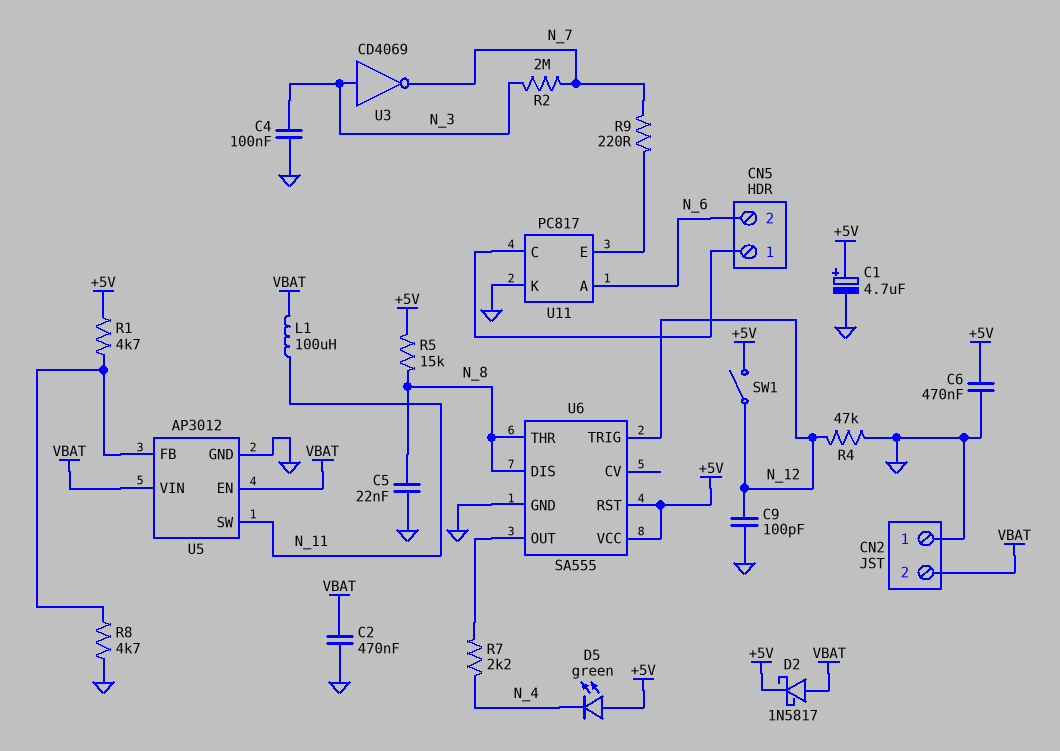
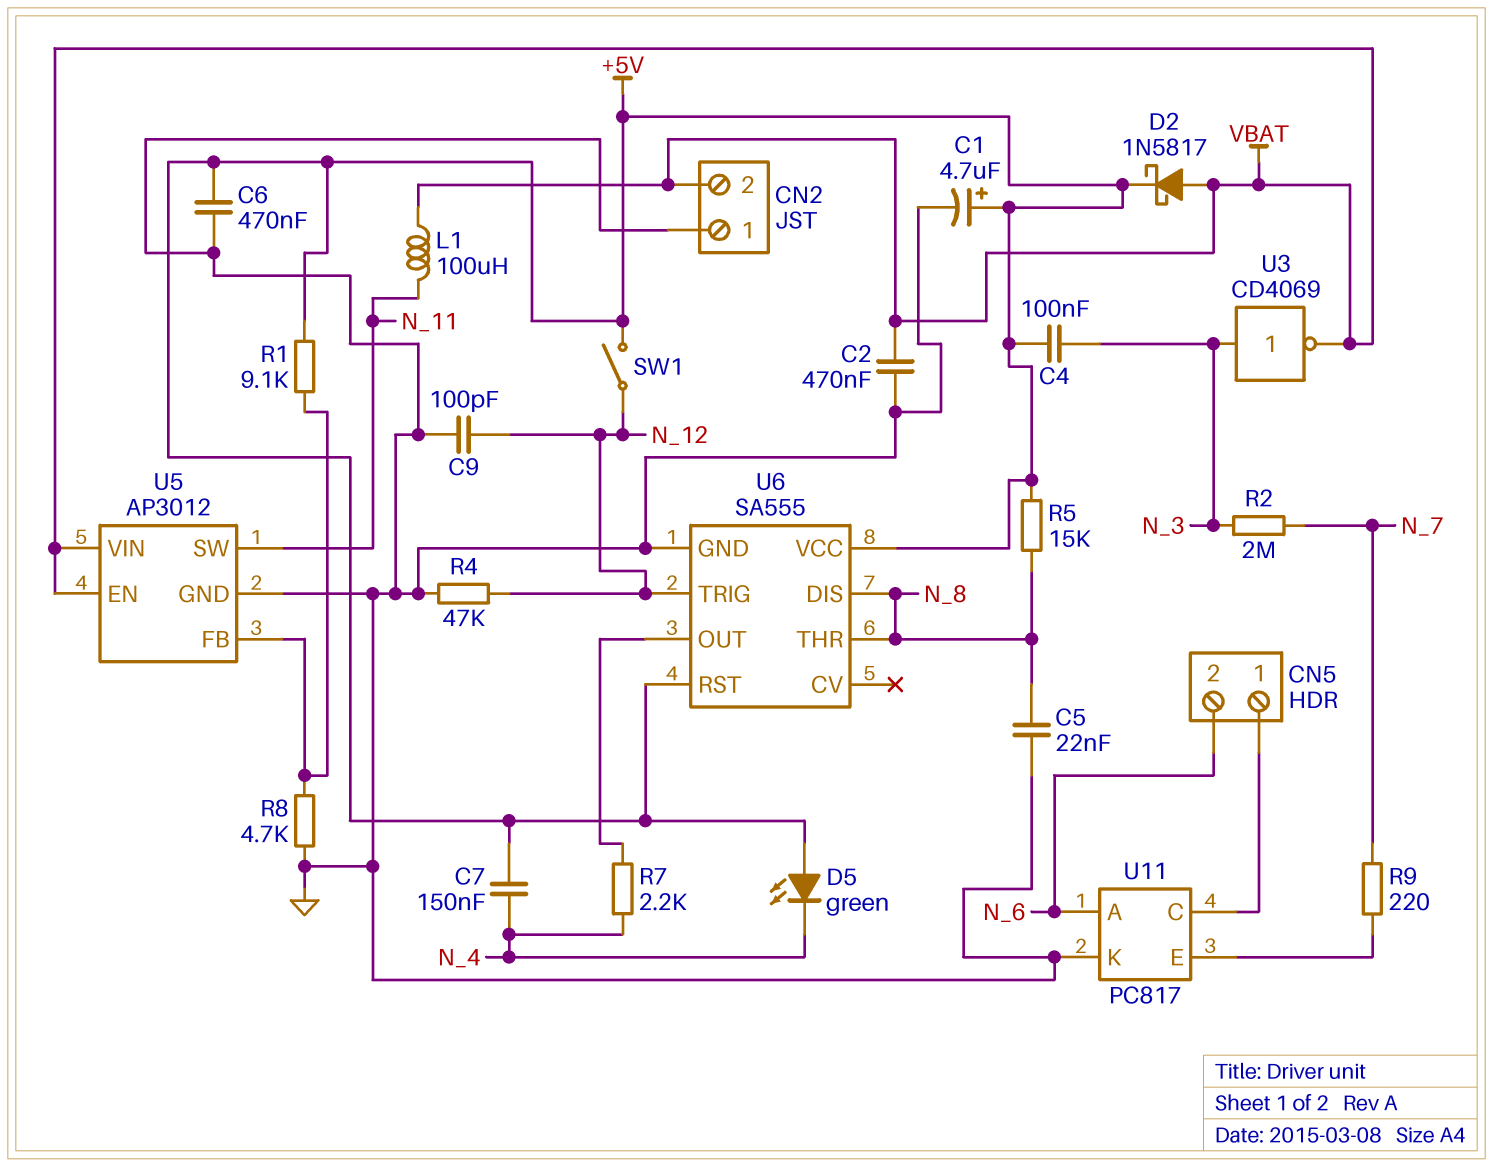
C4: 100nF (GND, N_3) -> 100nF (+5V, N_3)
C7: none -> 150nF (+5V, N_4)
R1: 4.7k (+5V, U5/FB) -> 9.1k (+5V, U5/FB)
U3: NOT CD4069 (in N_3, out N_7) -> NOT CD4069 (in N_3, out VBAT)

